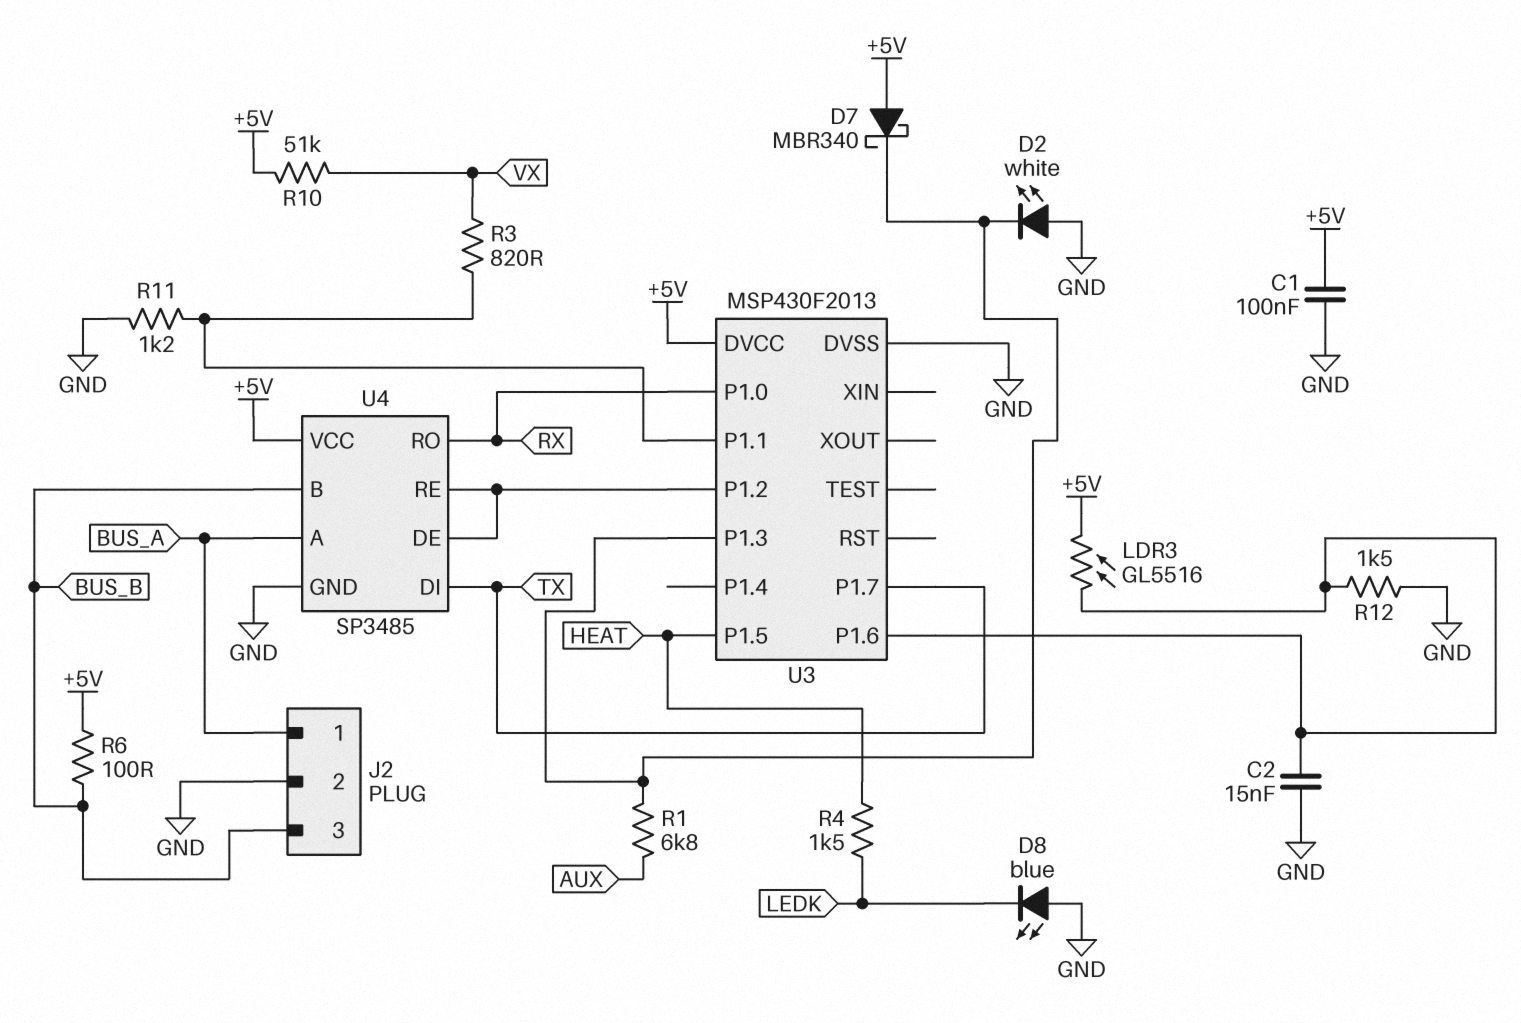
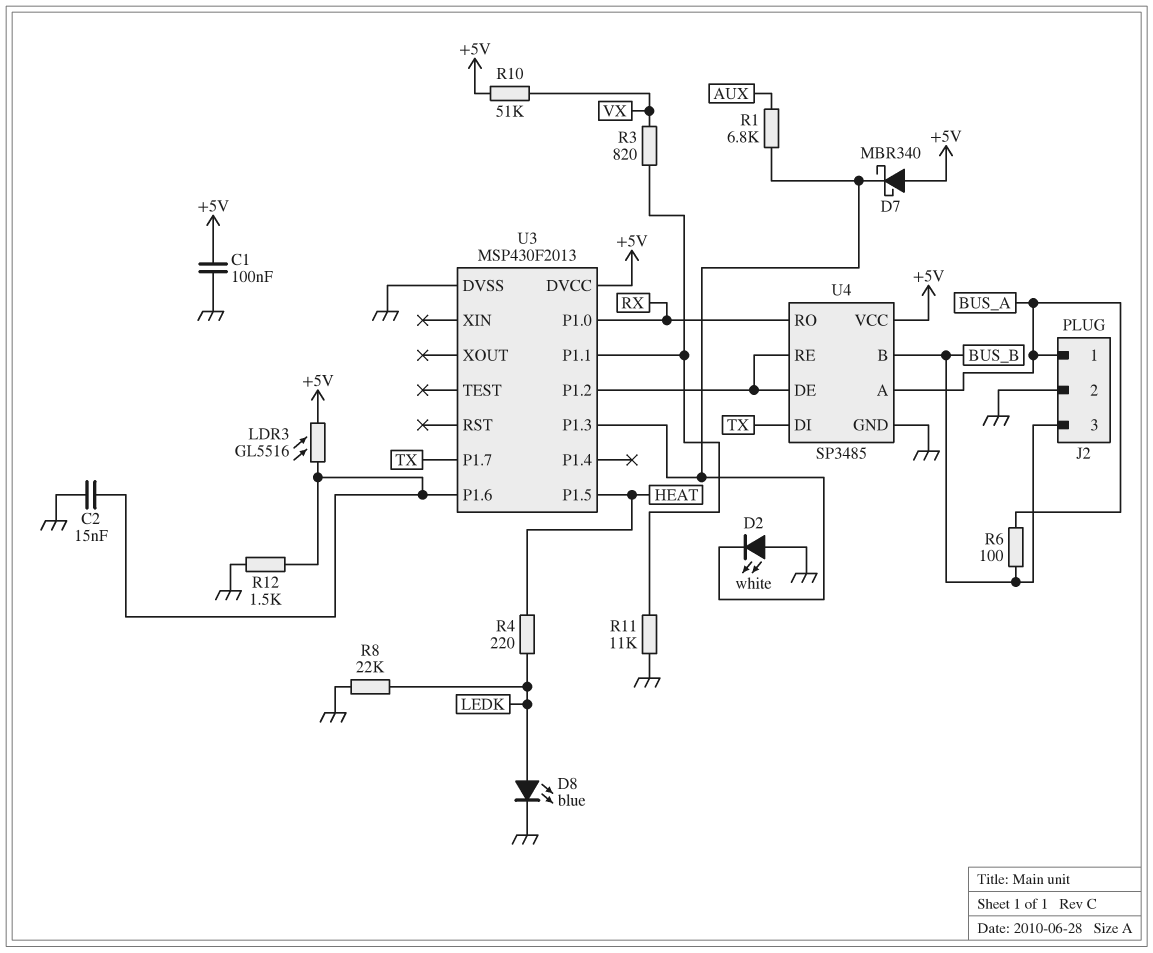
D8: LED blue (A GND, K LEDK) -> LED blue (A LEDK, K GND)
R4: 1.5k (HEAT, LEDK) -> 220 (HEAT, LEDK)
R6: 100 (+5V, BUS_B) -> 100 (BUS_A, BUS_B)
R8: none -> 22k (GND, LEDK)
R11: 1.2k (GND, U3/P1.1) -> 11k (GND, U3/P1.1)

